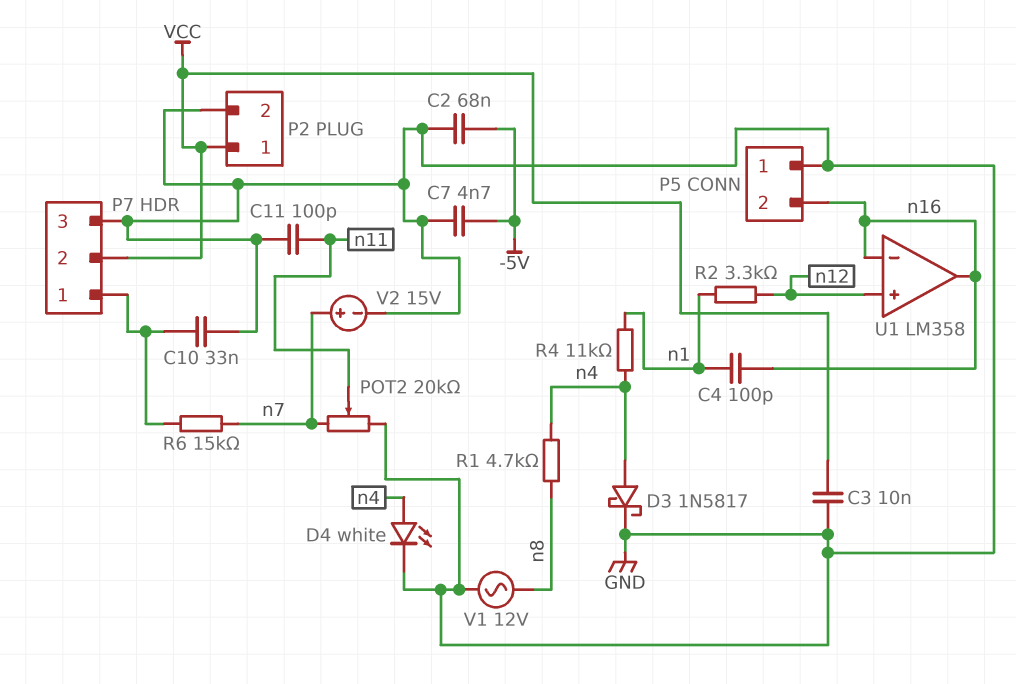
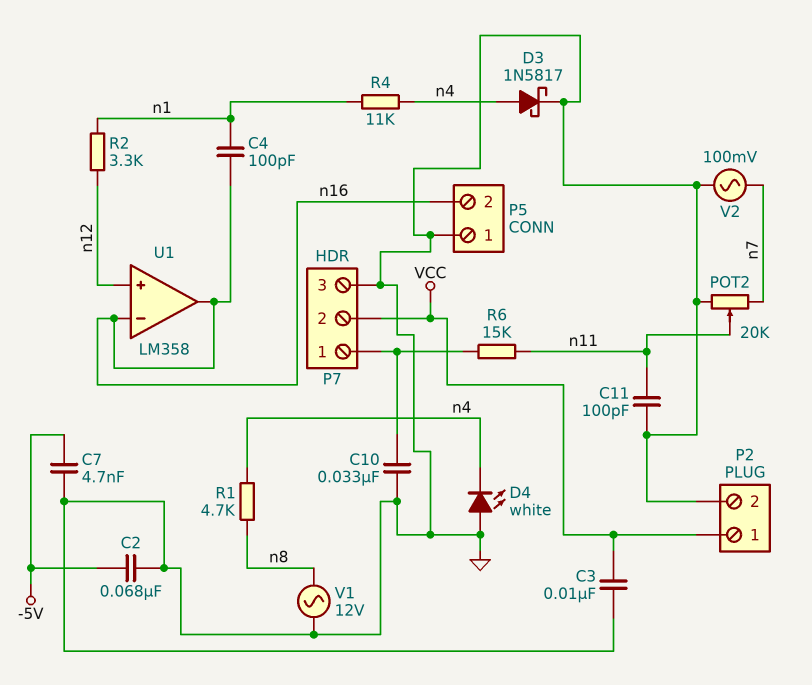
D4: LED white (A n4, K GND) -> LED white (A GND, K n4)
R6: 15k (P7/1, n7) -> 15k (P7/1, n11)
V2: 15V (plus n7, minus GND) -> AC 100mV (GND, n7)

